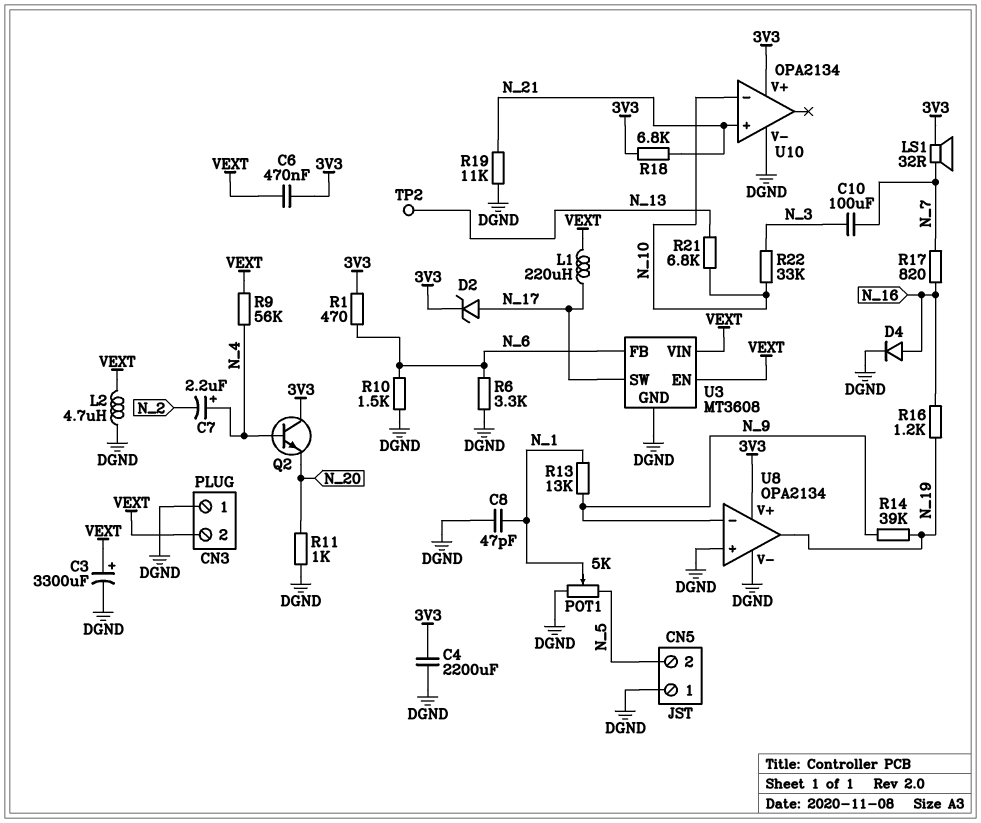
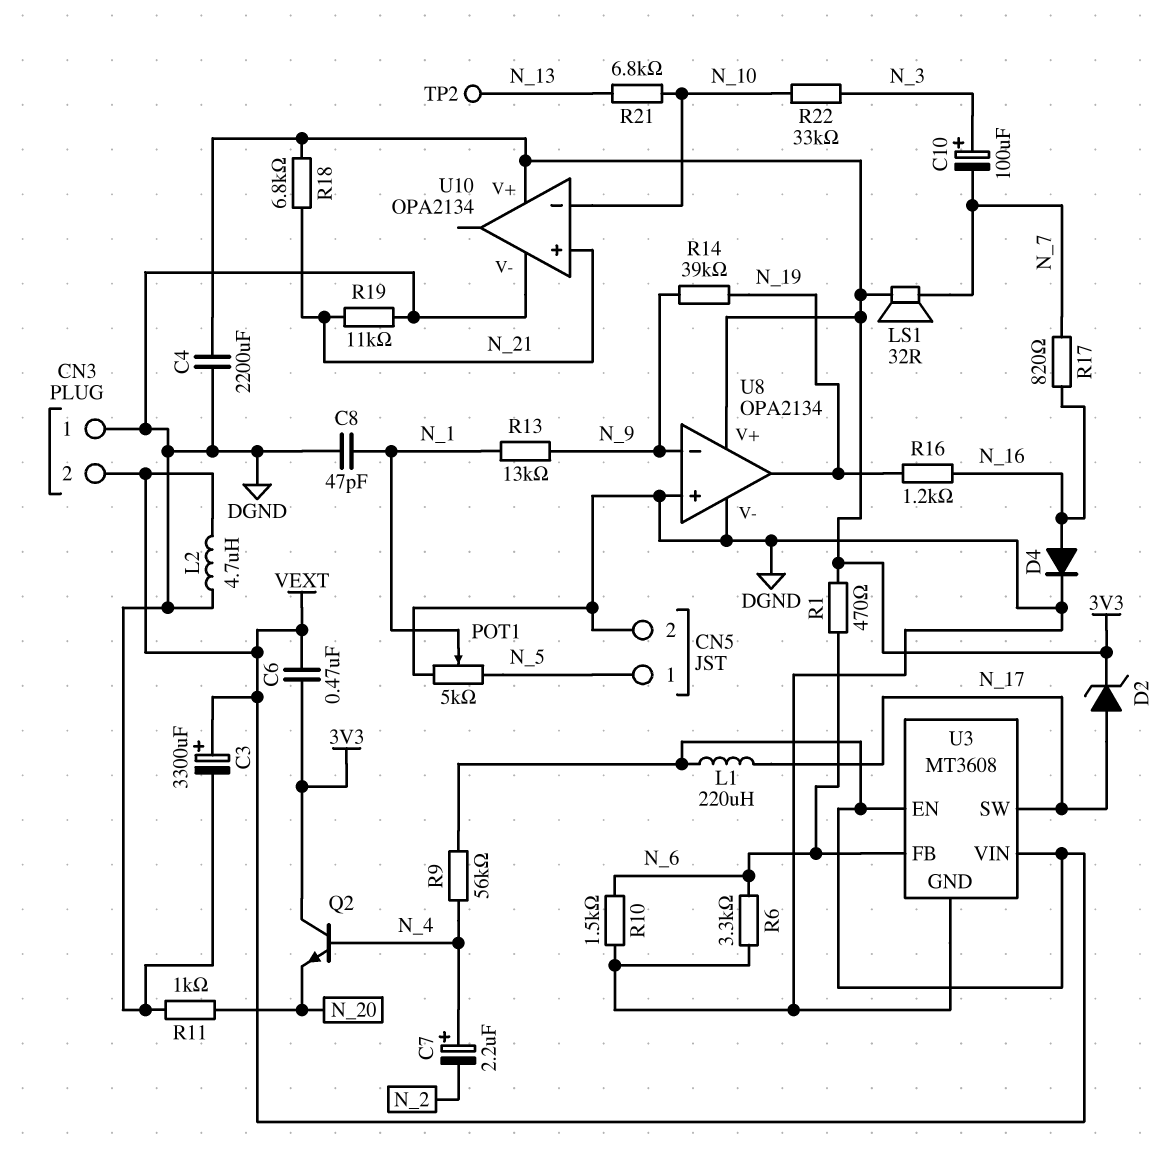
C10: 100uF (N_3, N_7) -> 100uF (plus N_3, minus N_7)
CN5 pin 1: DGND -> N_5
CN5 pin 2: N_5 -> DGND

